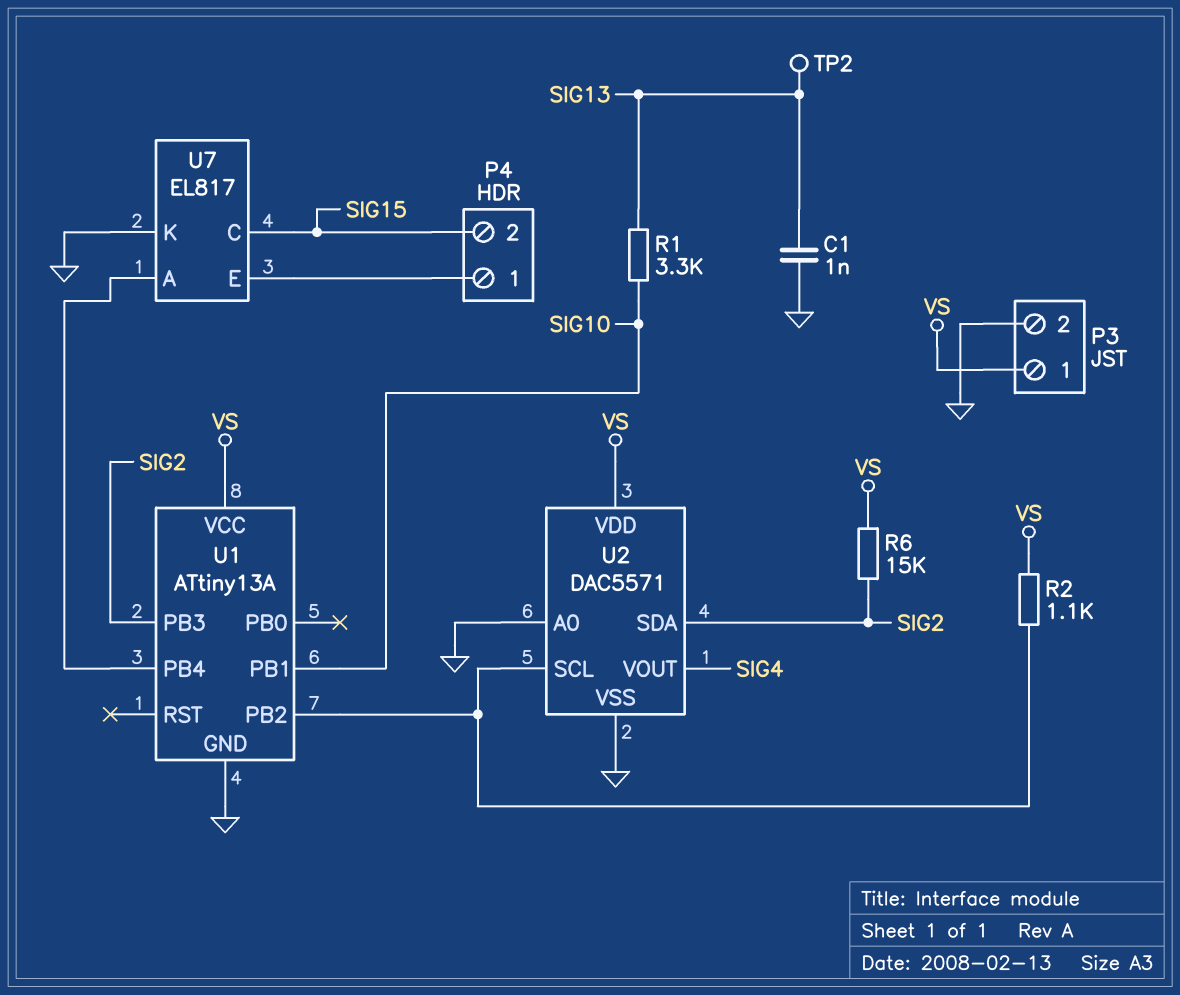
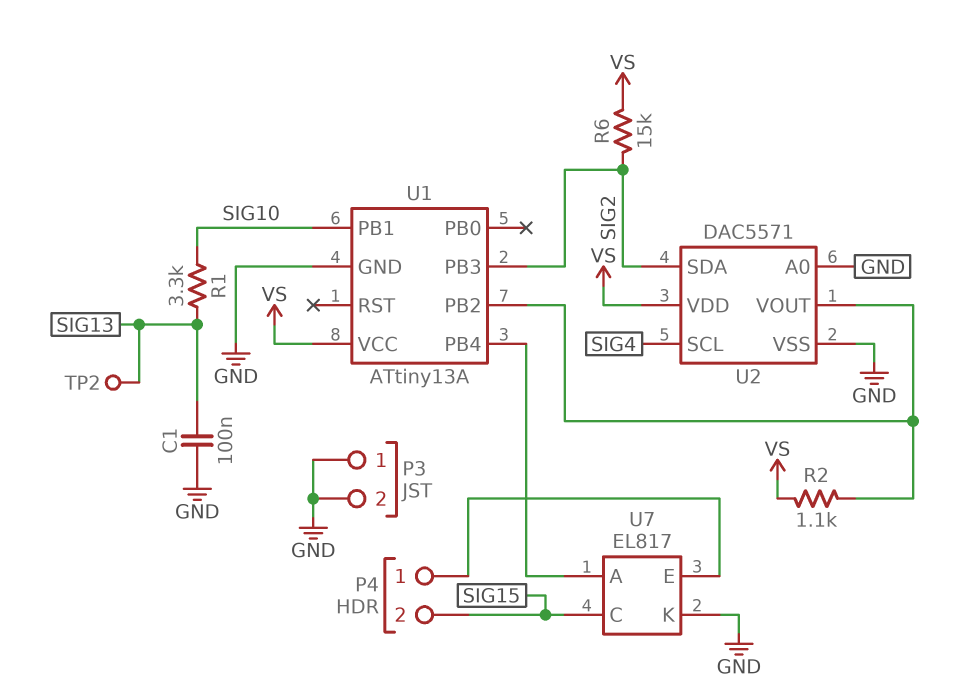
C1: 1nF (GND, SIG13) -> 100nF (GND, SIG13)
P3 pin 1: VS -> GND
U2 pin SCL: U1/PB2 -> SIG4
U2 pin VOUT: SIG4 -> U1/PB2

